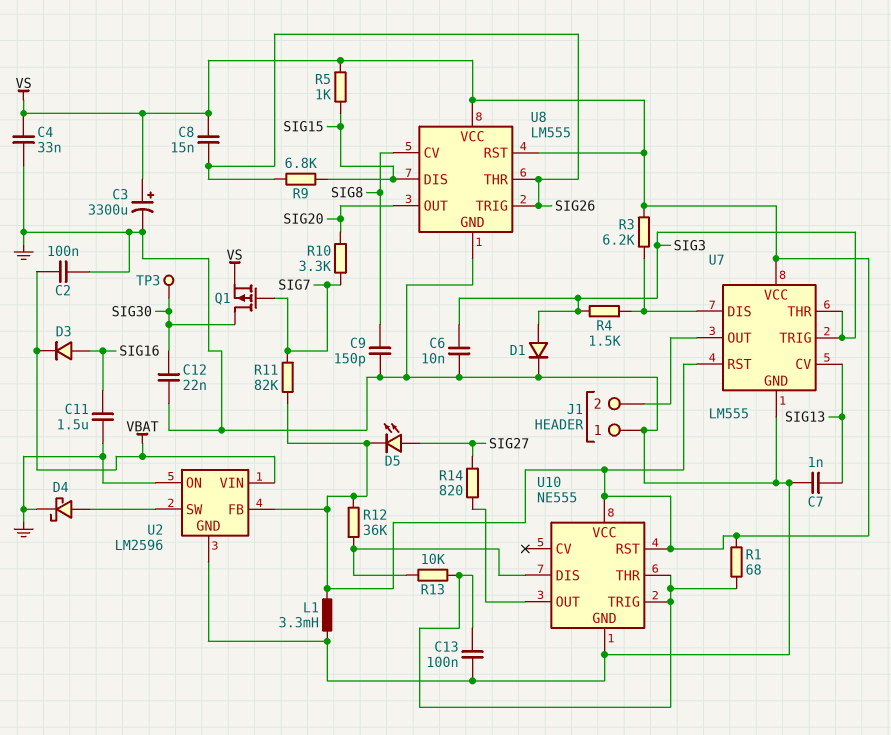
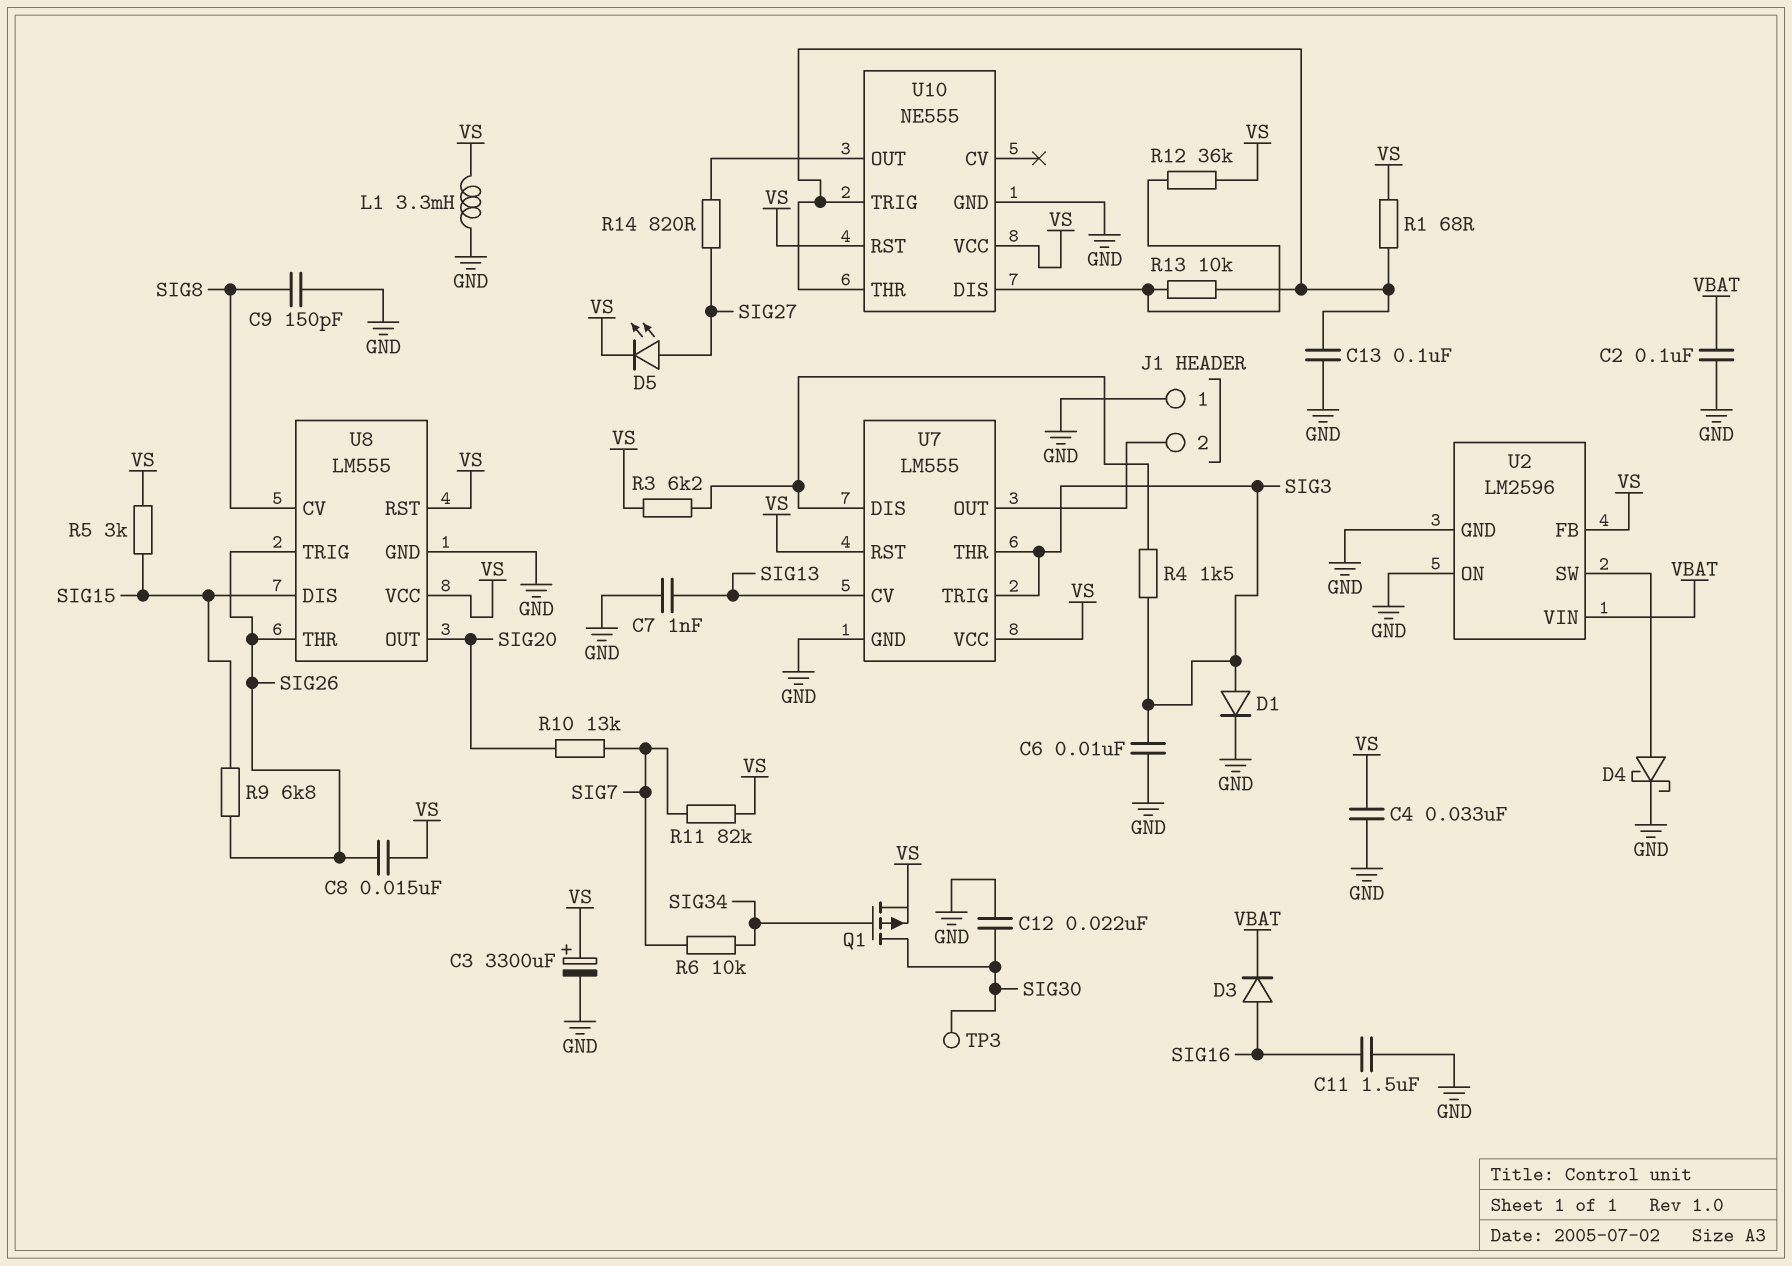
Q1: PMOS (G SIG7, D SIG30, S VS) -> PMOS (G SIG34, D SIG30, S VS)
R5: 1k (SIG15, VS) -> 3k (SIG15, VS)
R6: none -> 10k (SIG7, SIG34)
R10: 3.3k (SIG7, SIG20) -> 13k (SIG7, SIG20)

